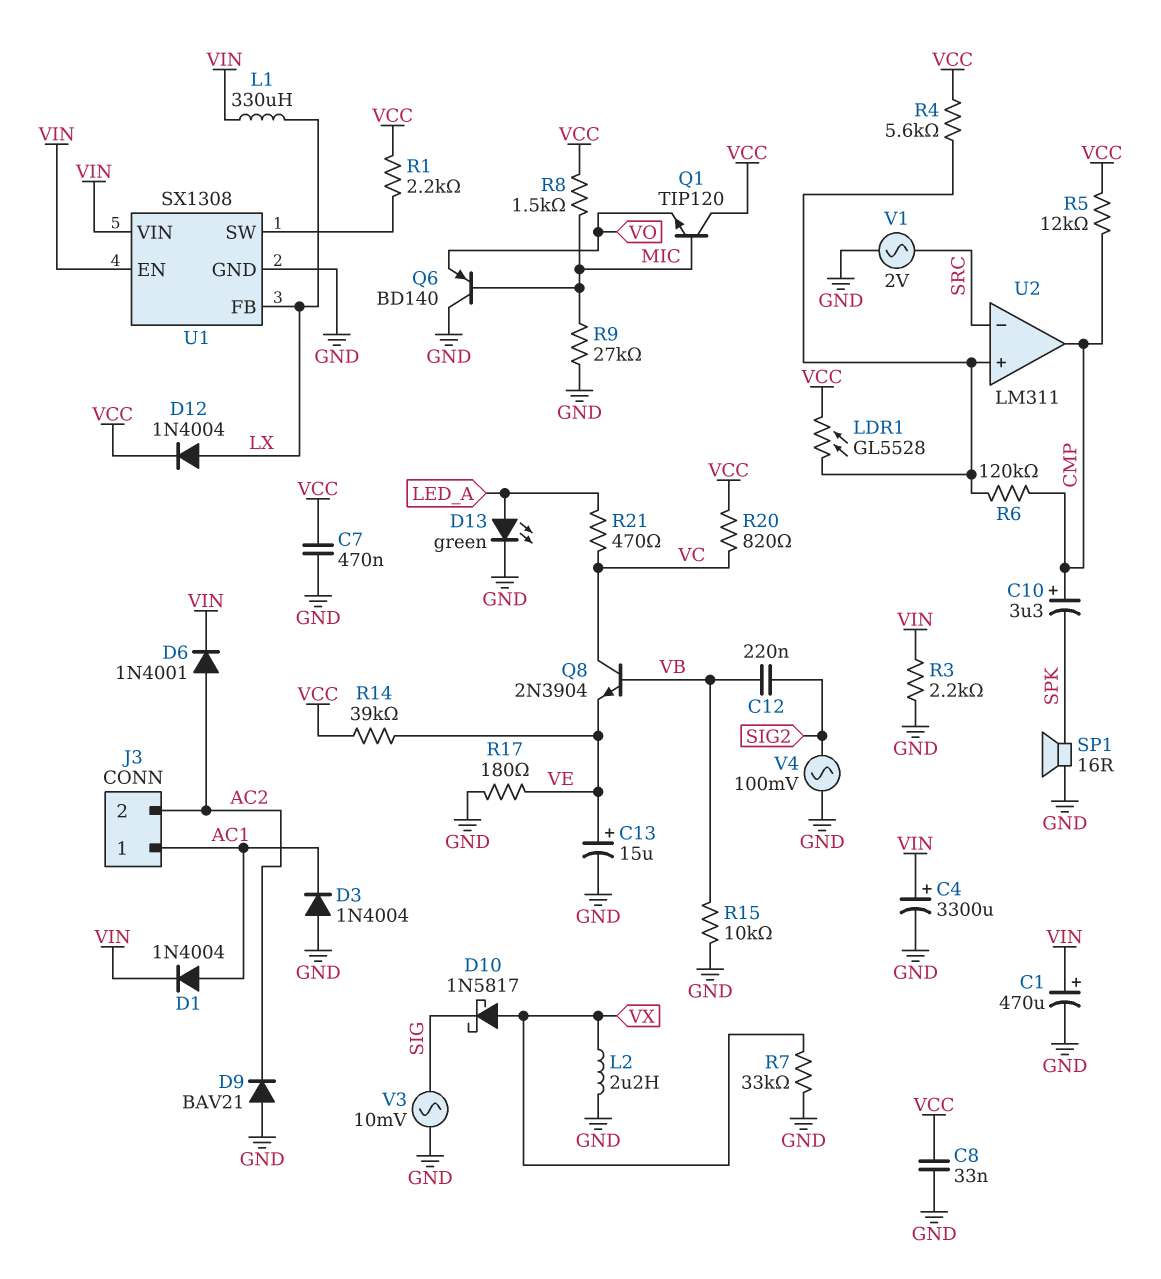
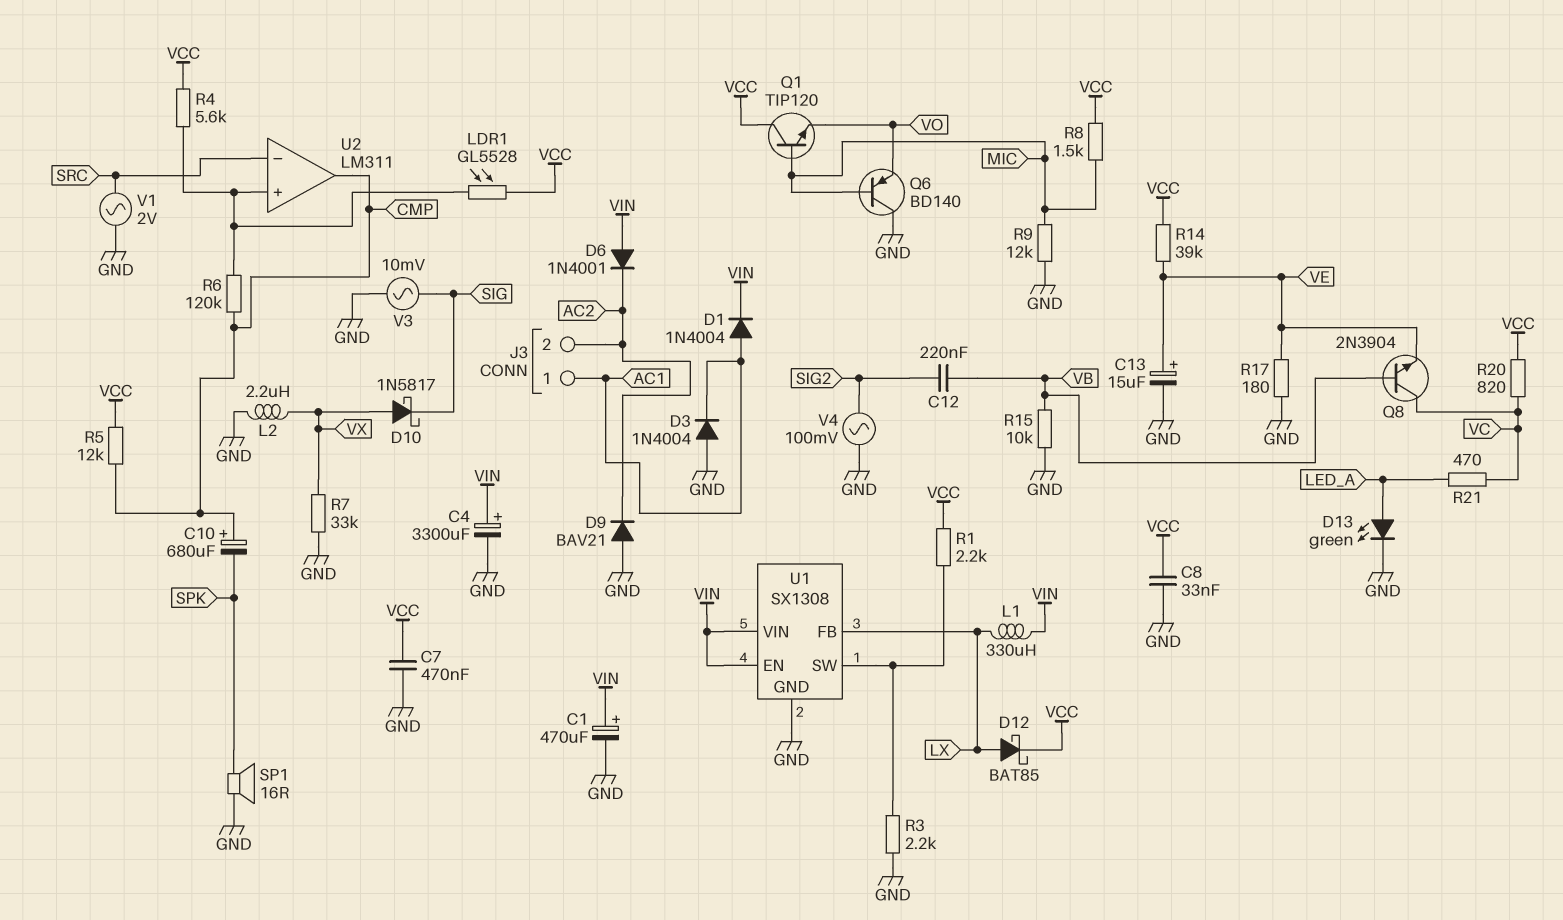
C10: 3.3uF (plus CMP, minus SPK) -> 680uF (plus CMP, minus SPK)
D6: diode 1N4001 (A AC2, K VIN) -> diode 1N4001 (A VIN, K AC2)
D12: diode 1N4004 (A LX, K VCC) -> schottky BAT85 (A LX, K VCC)
R3: 2.2k (GND, VIN) -> 2.2k (GND, U1/SW)
R9: 27k (GND, MIC) -> 12k (GND, MIC)

